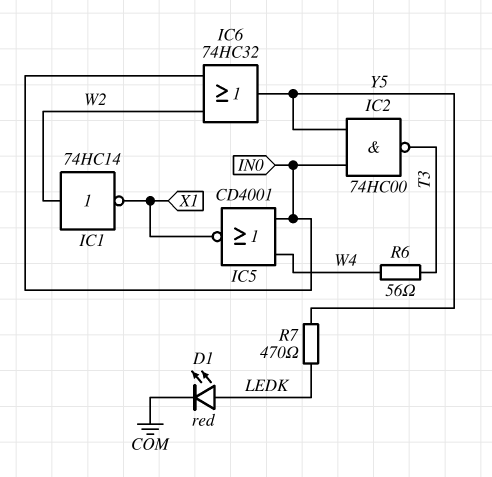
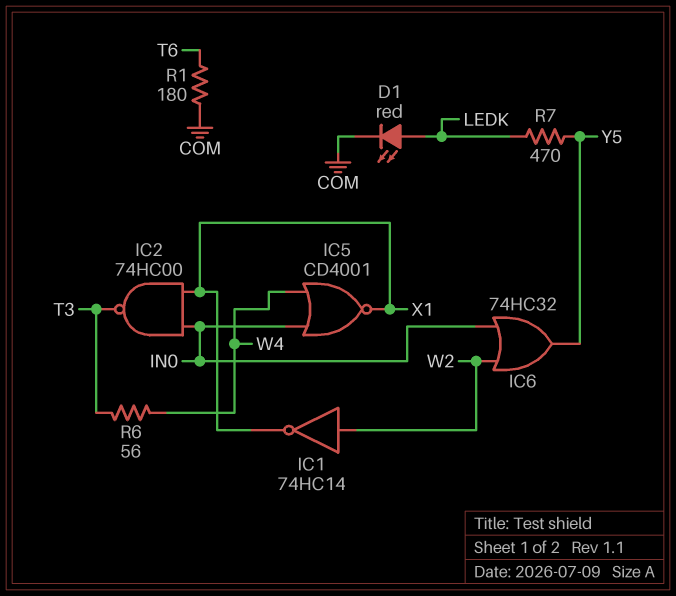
IC2: NAND 74HC00 (in IN0, in Y5, out T3) -> NAND 74HC00 (in IN0, in X1, out T3)
R1: none -> 180 (COM, T6)

